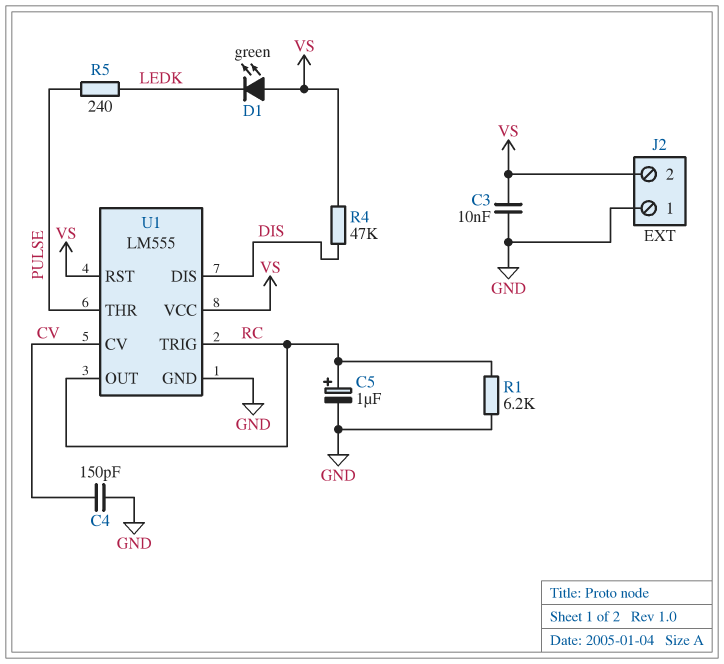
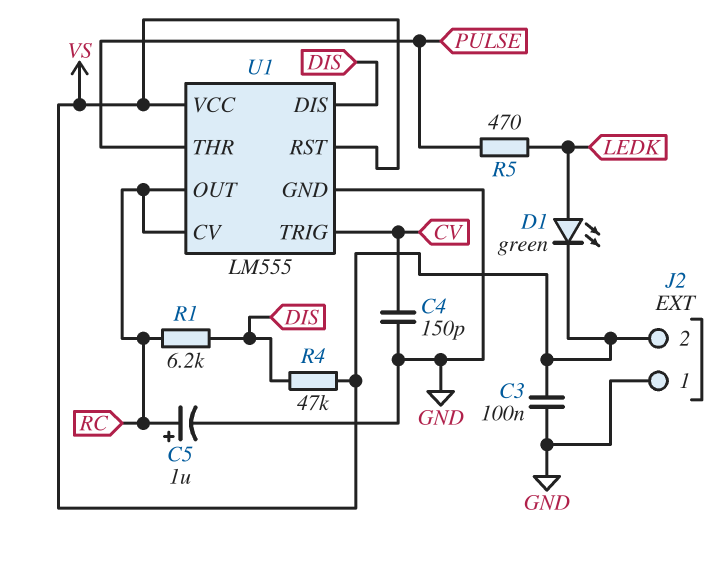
C3: 10nF (GND, VS) -> 100nF (GND, VS)
D1: LED green (A VS, K LEDK) -> LED green (A LEDK, K VS)
R1: 6.2k (GND, RC) -> 6.2k (DIS, RC)
R5: 240 (LEDK, PULSE) -> 470 (LEDK, PULSE)
U1 pin CV: CV -> RC
U1 pin TRIG: RC -> CV

